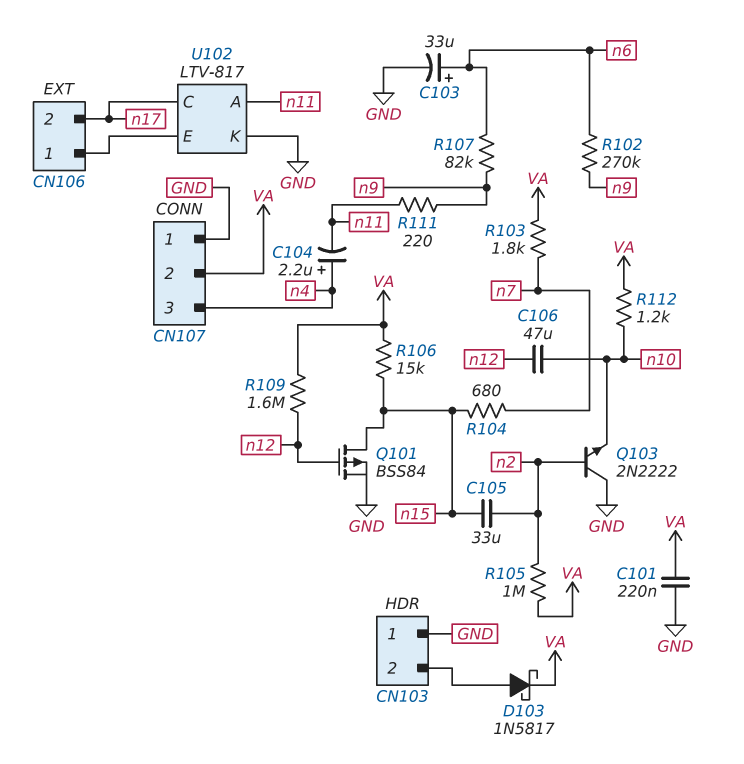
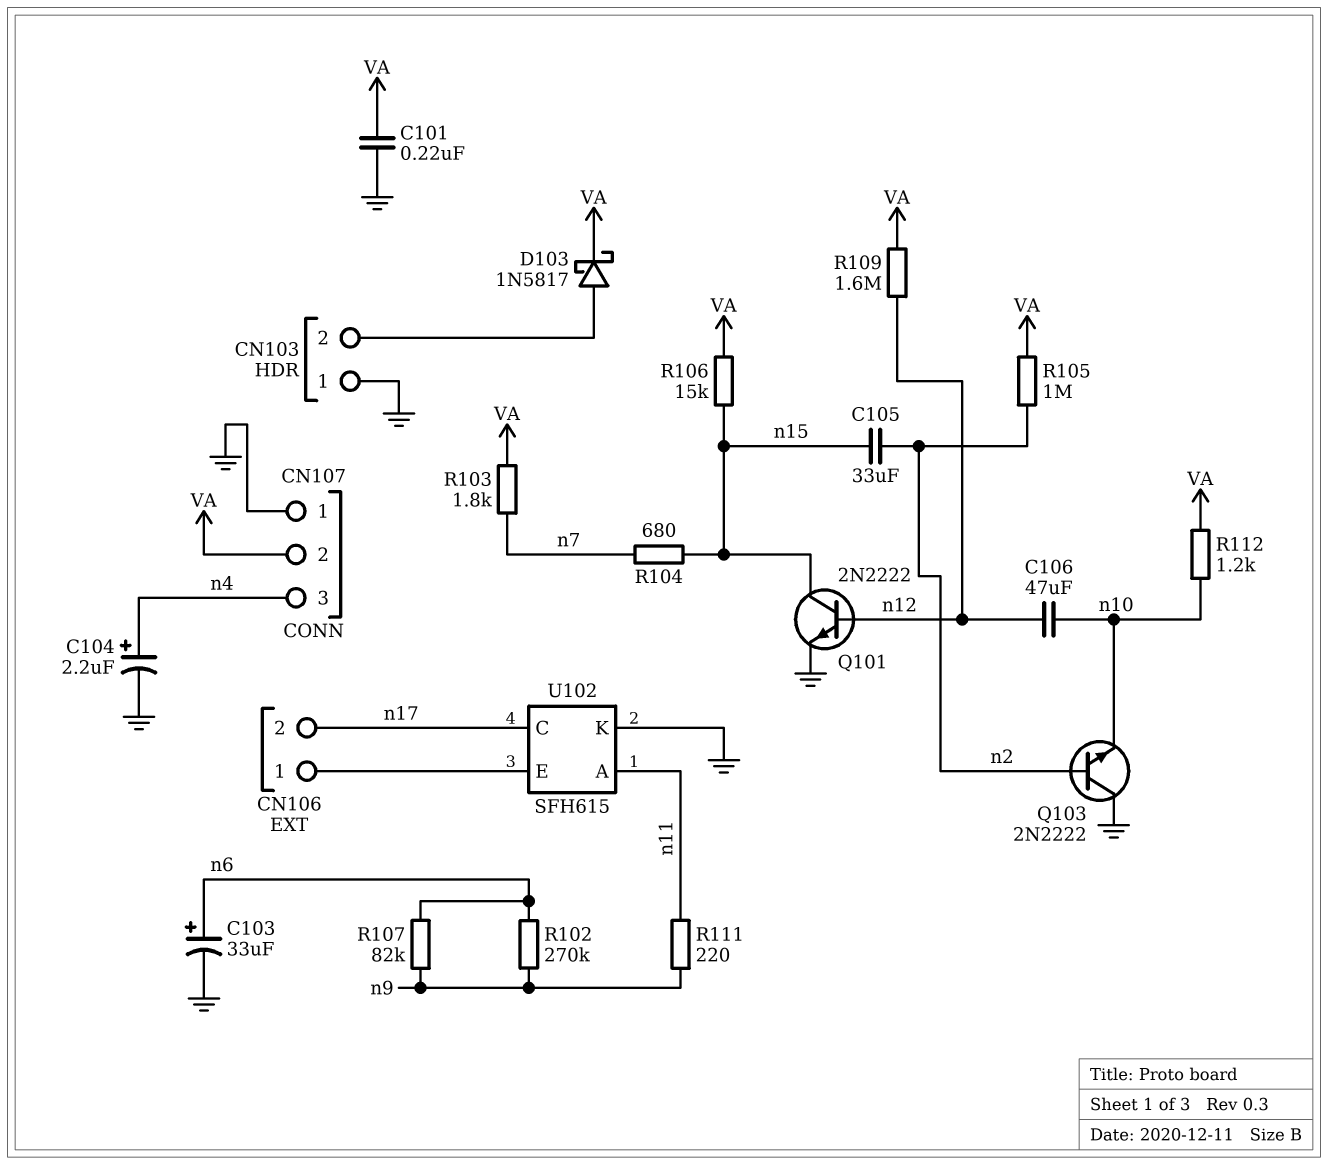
C104: 2.2uF (plus n4, minus n11) -> 2.2uF (plus n4, minus GND)
Q101: PMOS BSS84 (G n12, D n15, S GND) -> NPN 2N2222 (B n12, C n15, E GND)
U102: LTV-817 -> SFH615

